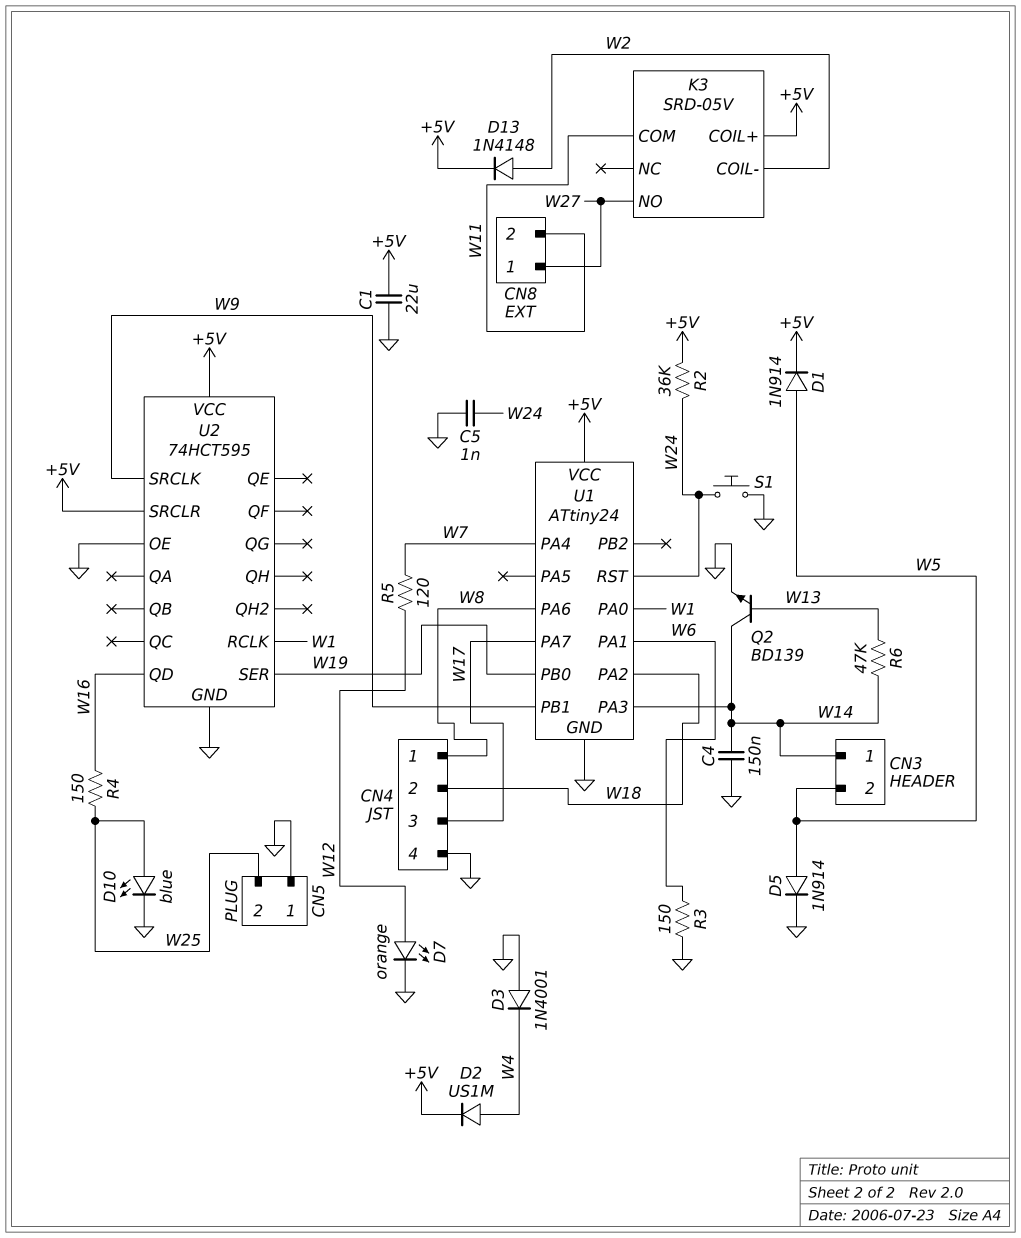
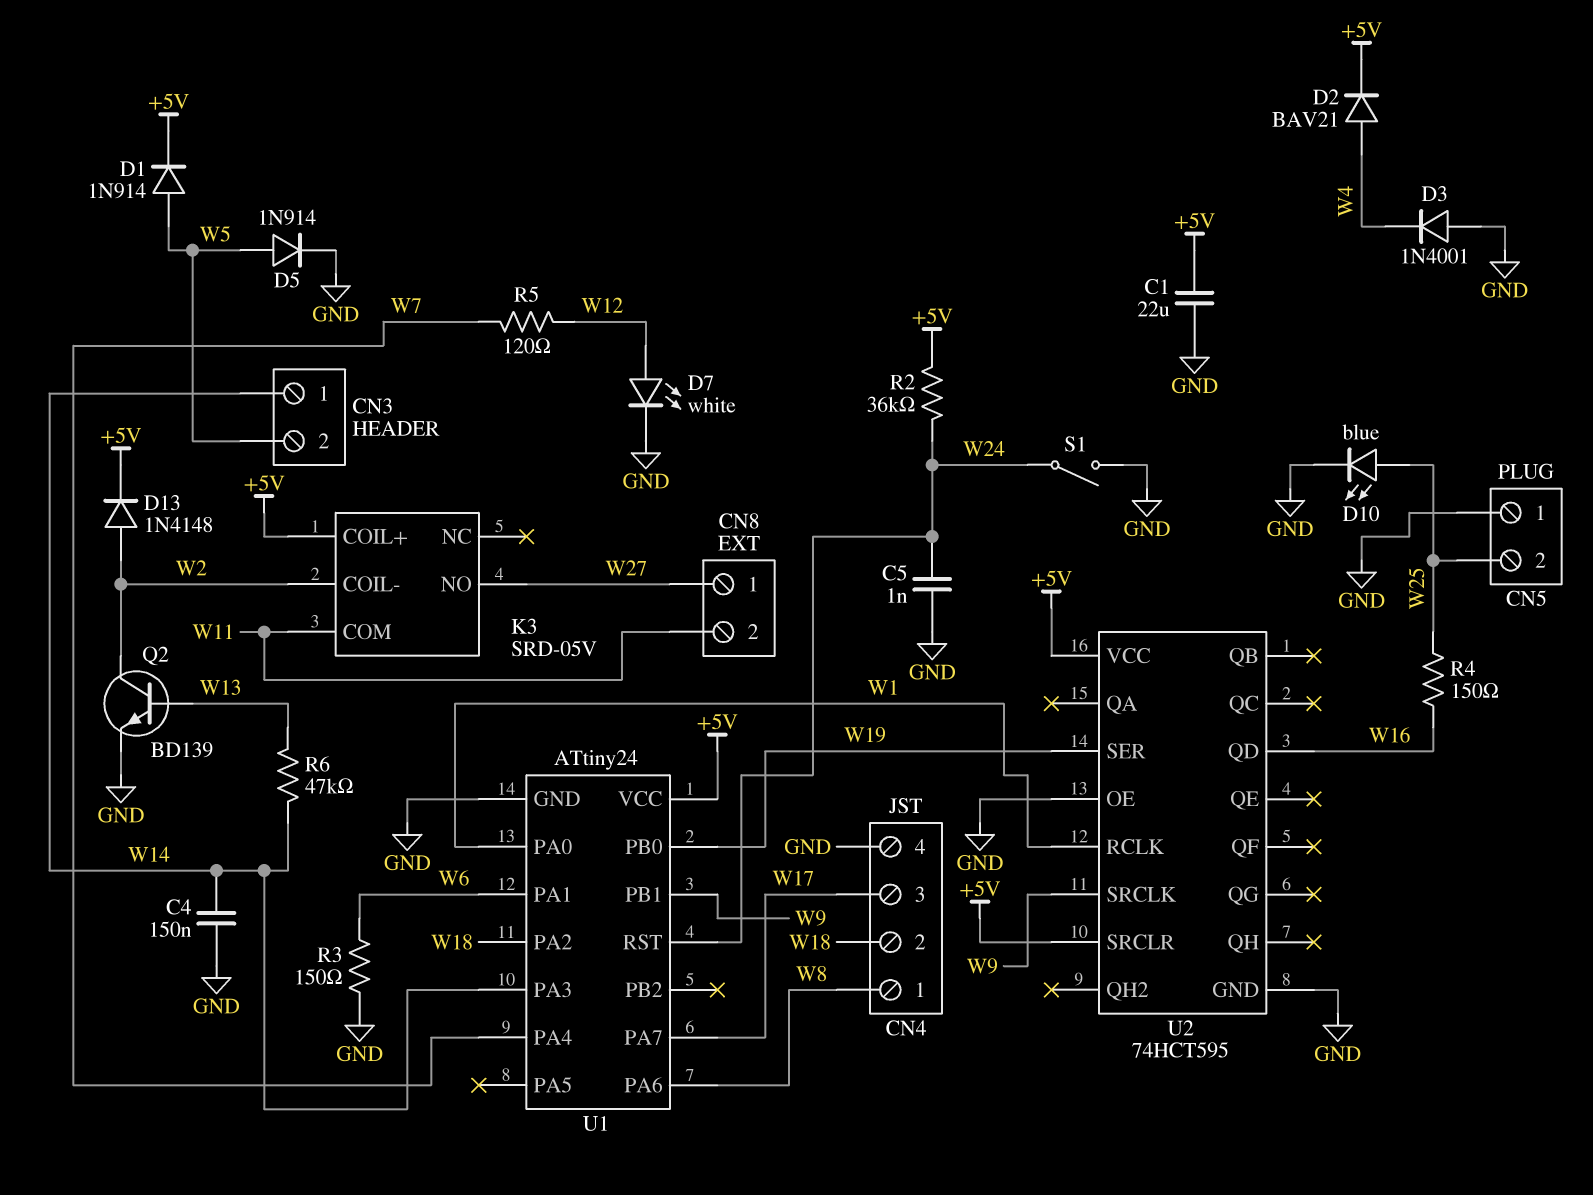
D2: diode US1M (A W4, K +5V) -> diode BAV21 (A W4, K +5V)
D7: LED orange (A W12, K GND) -> LED white (A W12, K GND)
Q2: NPN BD139 (B W13, C W14, E GND) -> NPN BD139 (B W13, C W2, E GND)
S1: button (GND, W24) -> switch (GND, W24)

